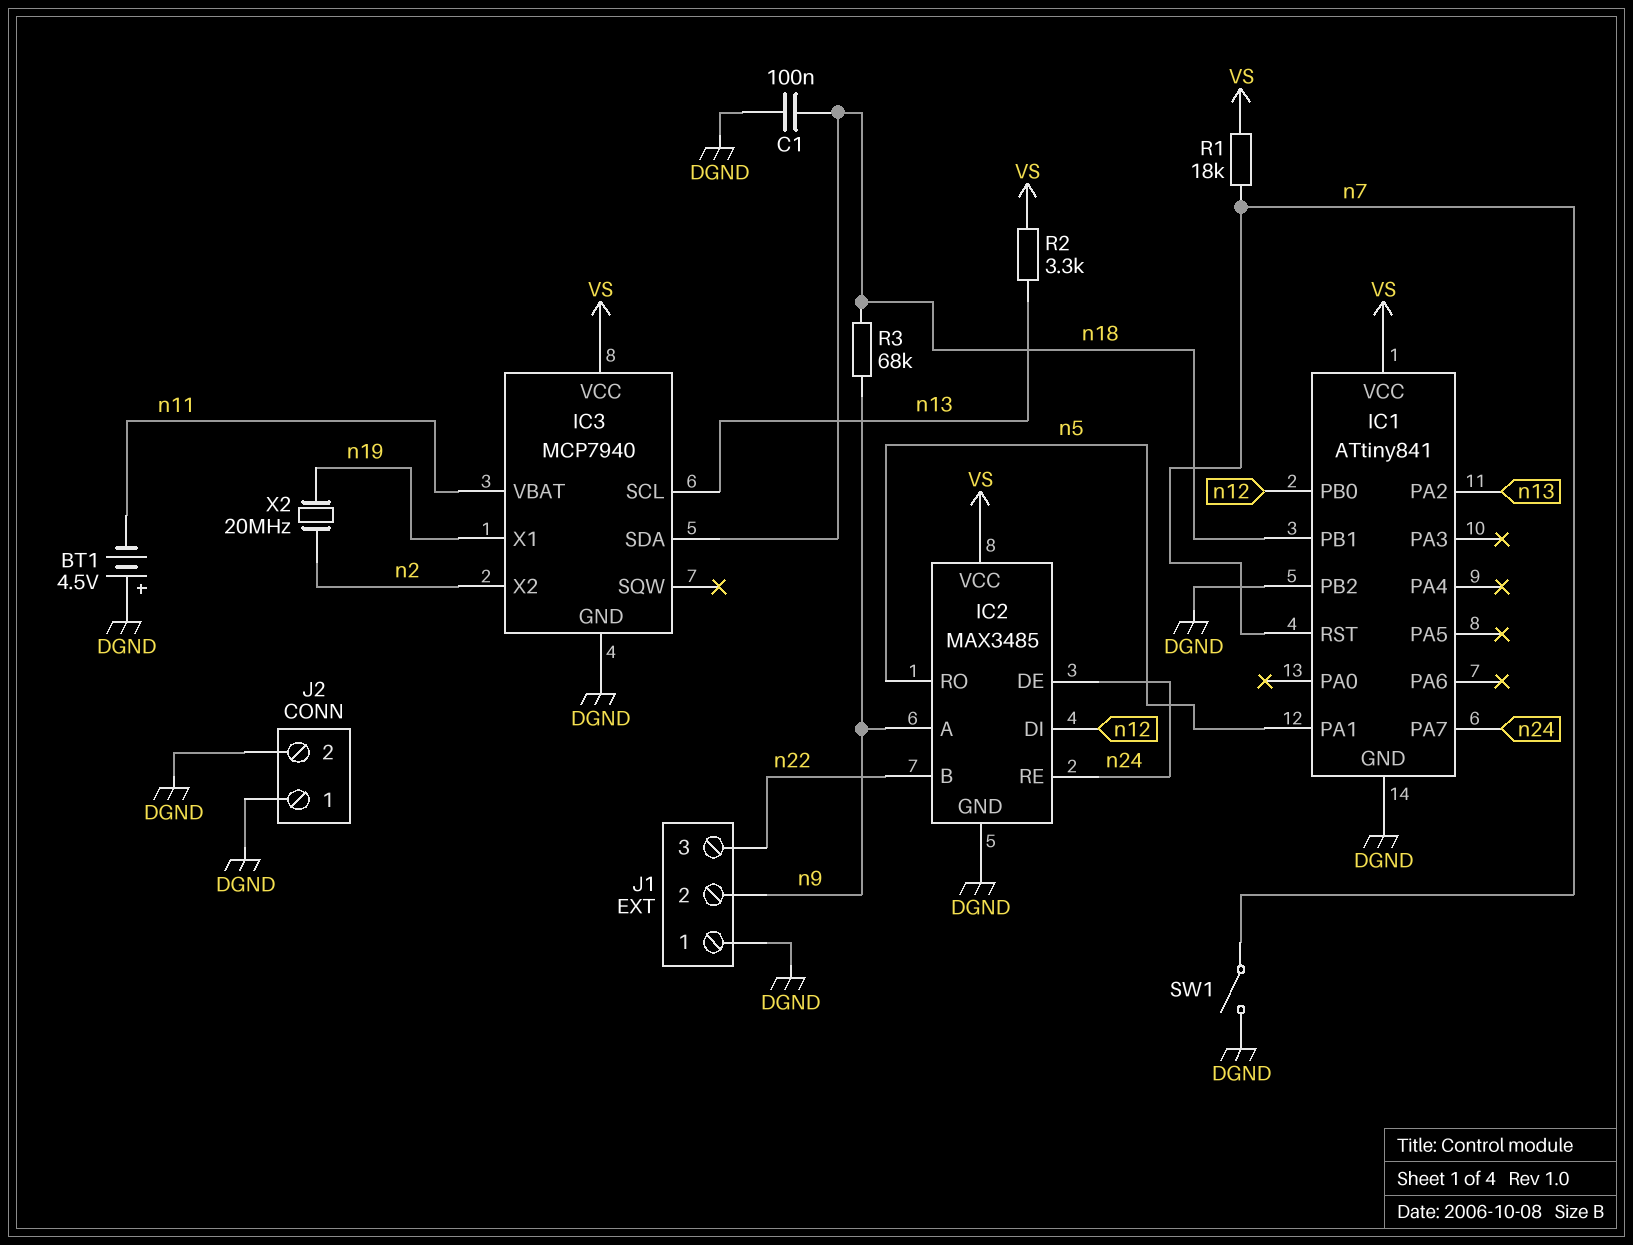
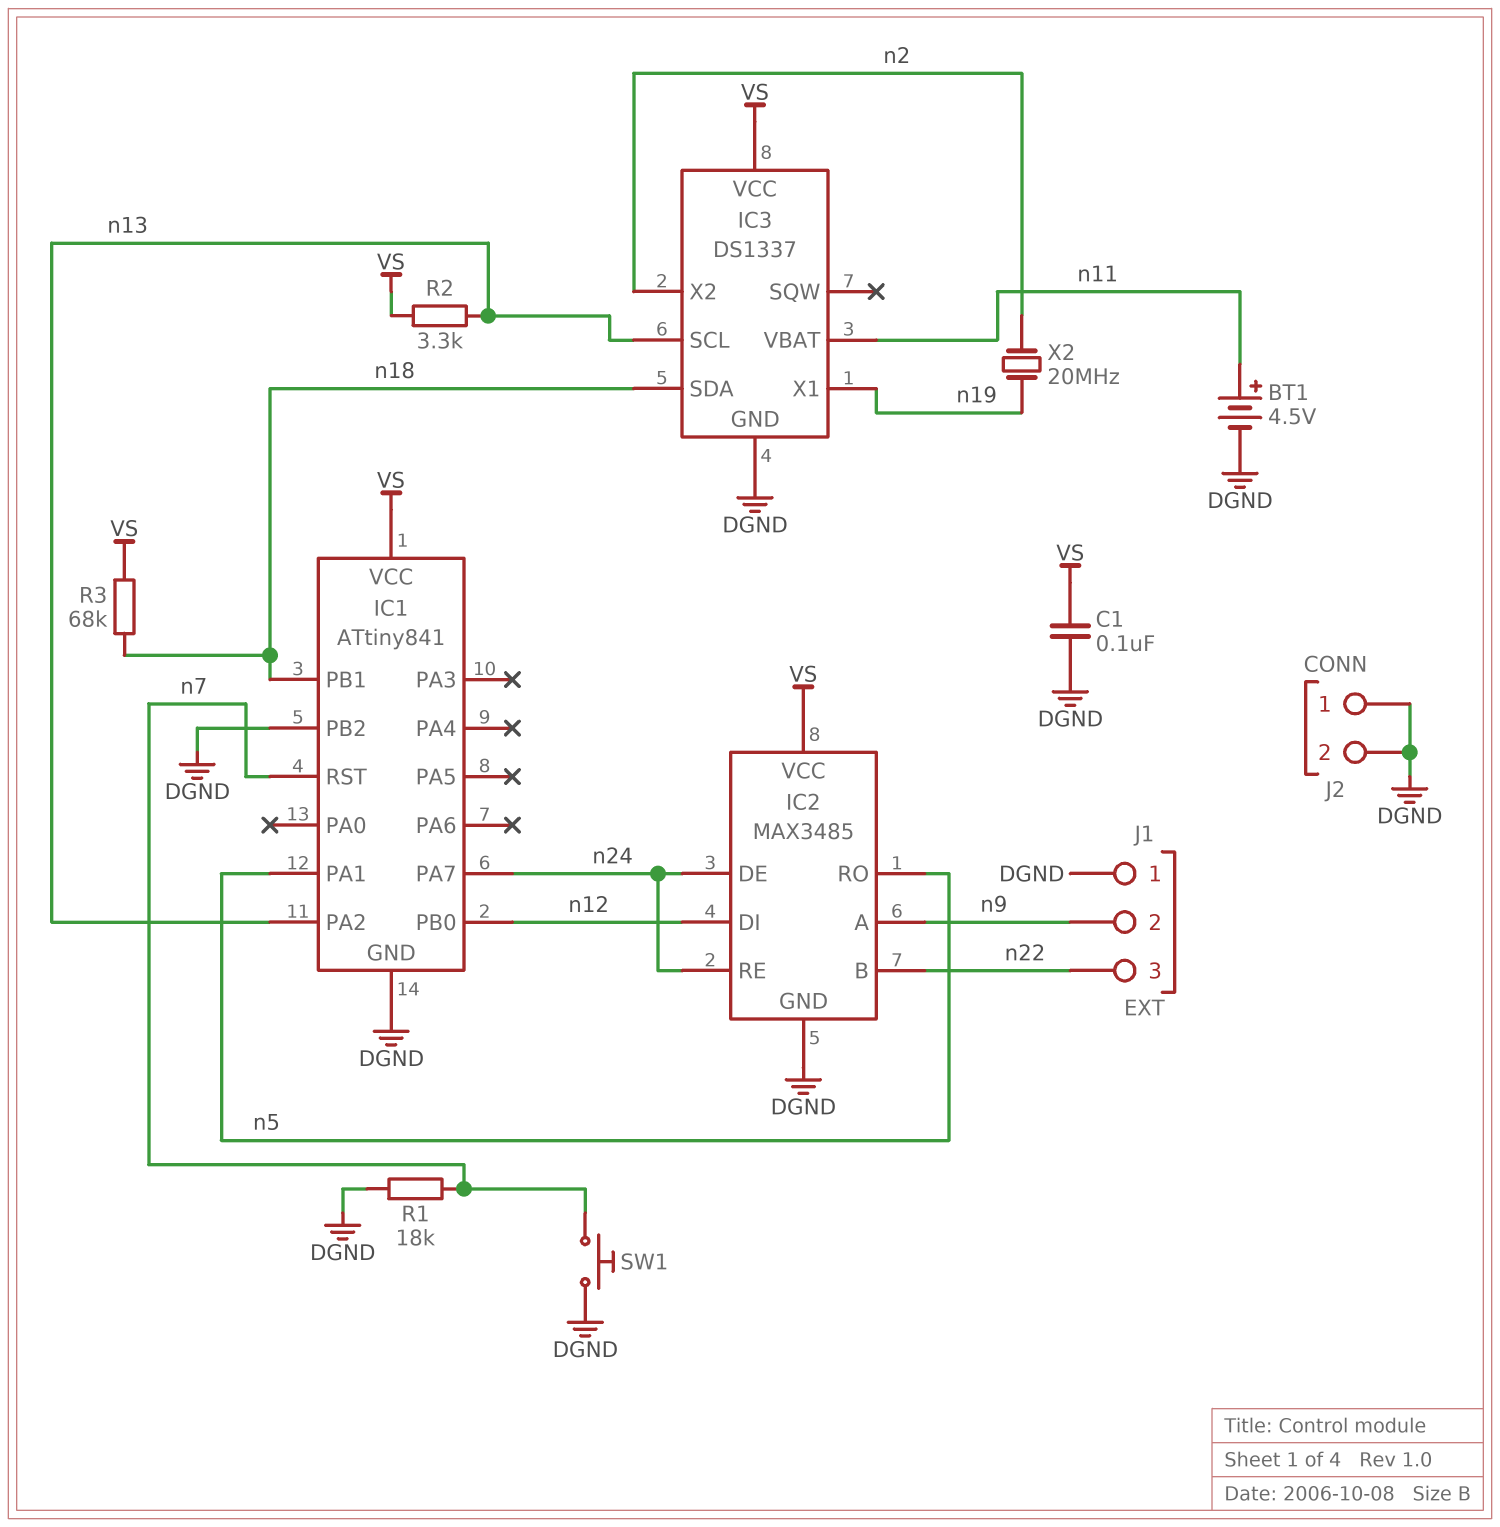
BT1: 4.5V (plus DGND, minus n11) -> 4.5V (plus n11, minus DGND)
C1: 100nF (DGND, n18) -> 100nF (DGND, VS)
IC3: MCP7940 -> DS1337
R1: 18k (VS, n7) -> 18k (DGND, n7)
R3: 68k (n9, n18) -> 68k (VS, n18)
SW1: switch (DGND, n7) -> button (DGND, n7)

